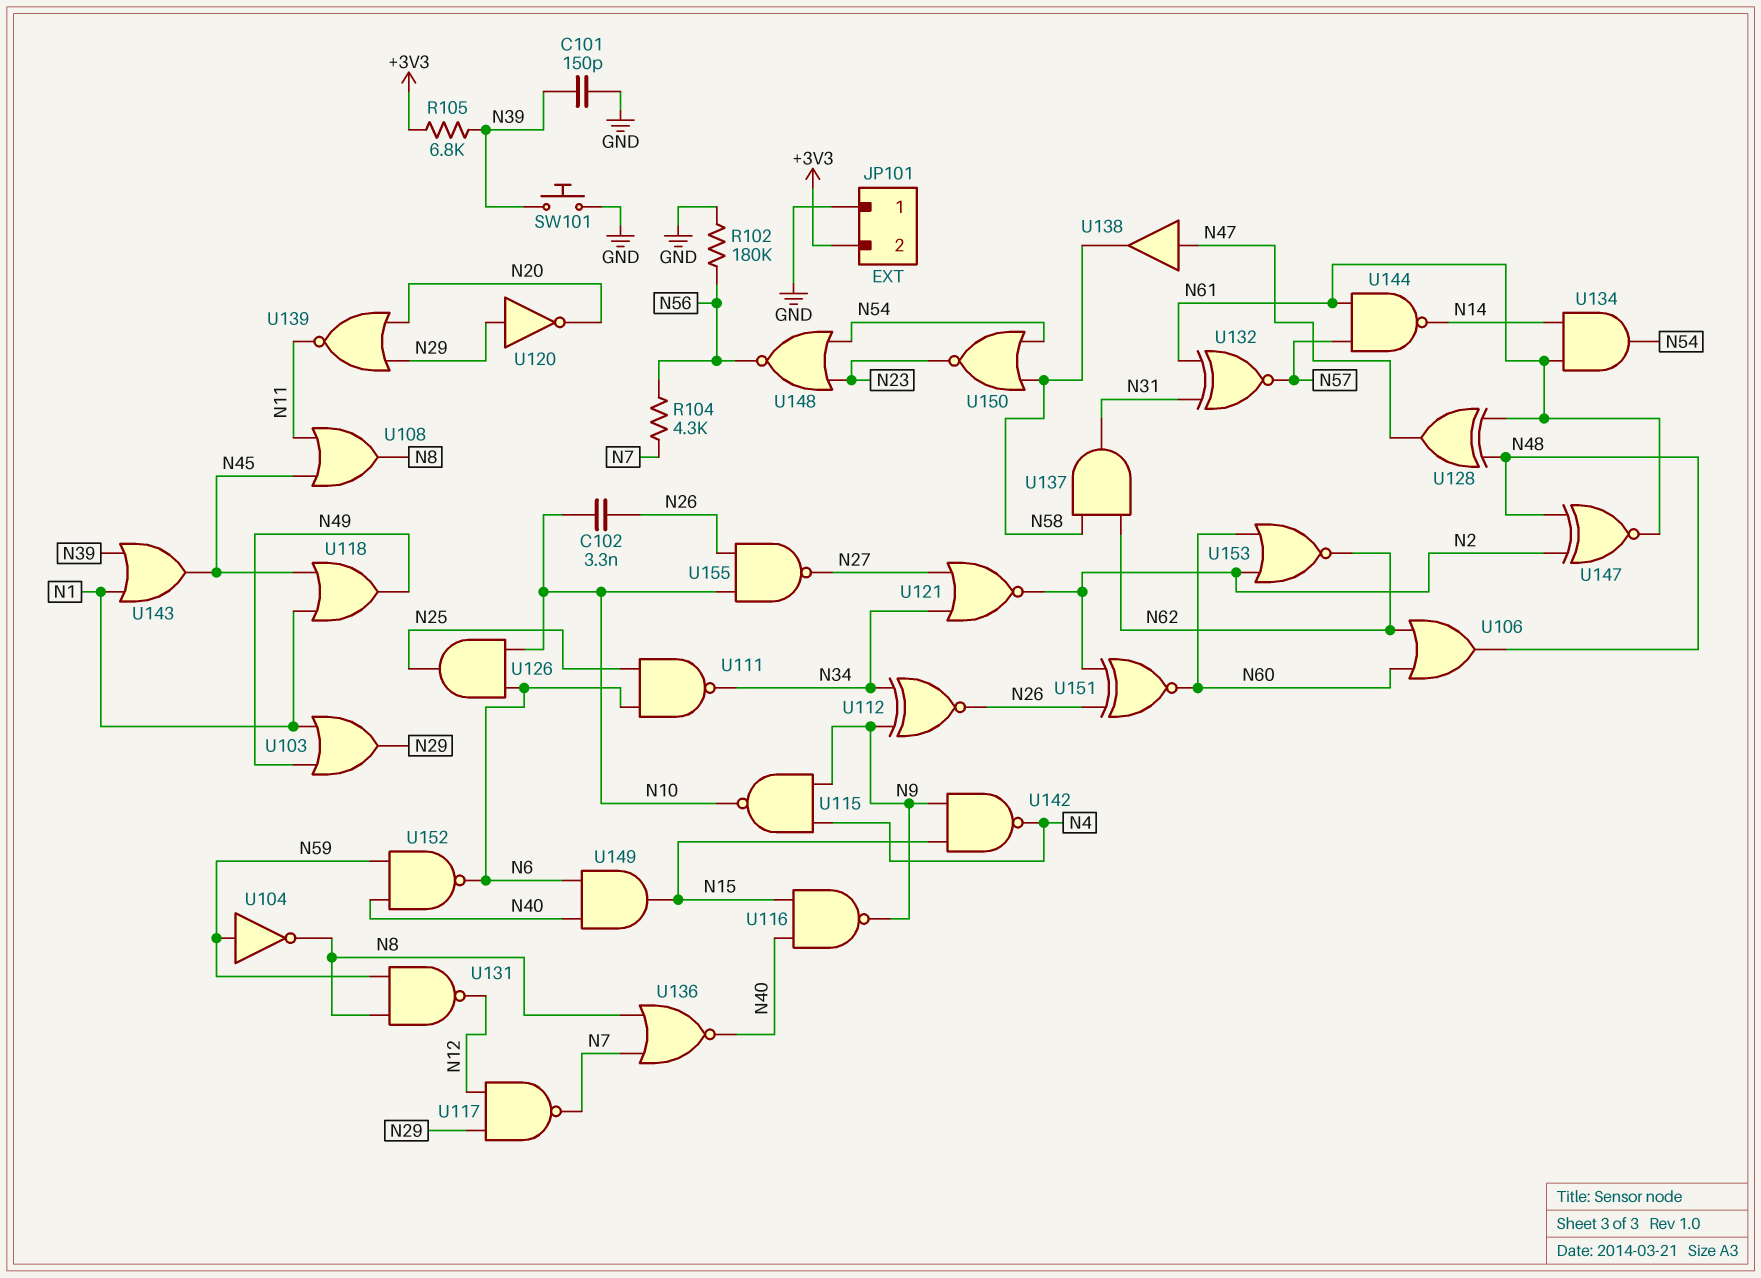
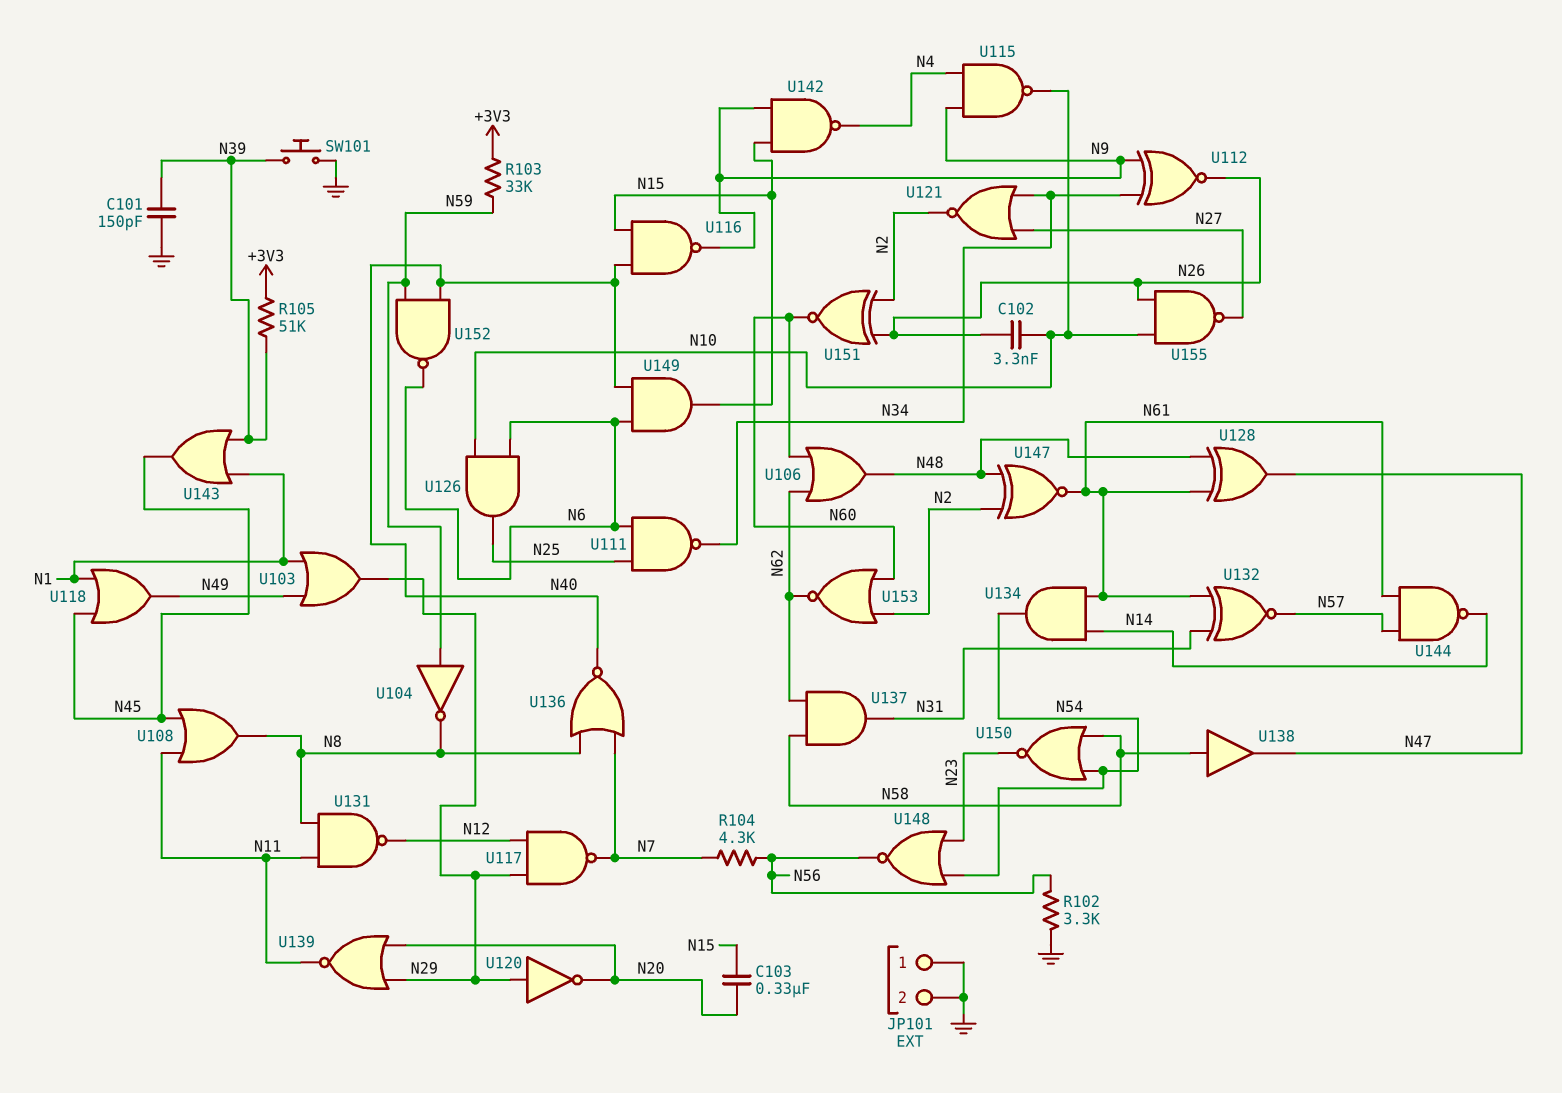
C103: none -> 330nF (N15, N20)
JP101 pin 2: +3V3 -> GND
R102: 180k (GND, N56) -> 3.3k (GND, N56)
R103: none -> 33k (+3V3, N59)
R105: 6.8k (+3V3, N39) -> 51k (+3V3, N39)
U131: NAND (in N8, in N59, out N12) -> NAND (in N8, in N11, out N12)
U138: buffer (in N47, out N58) -> buffer (in N58, out N47)

